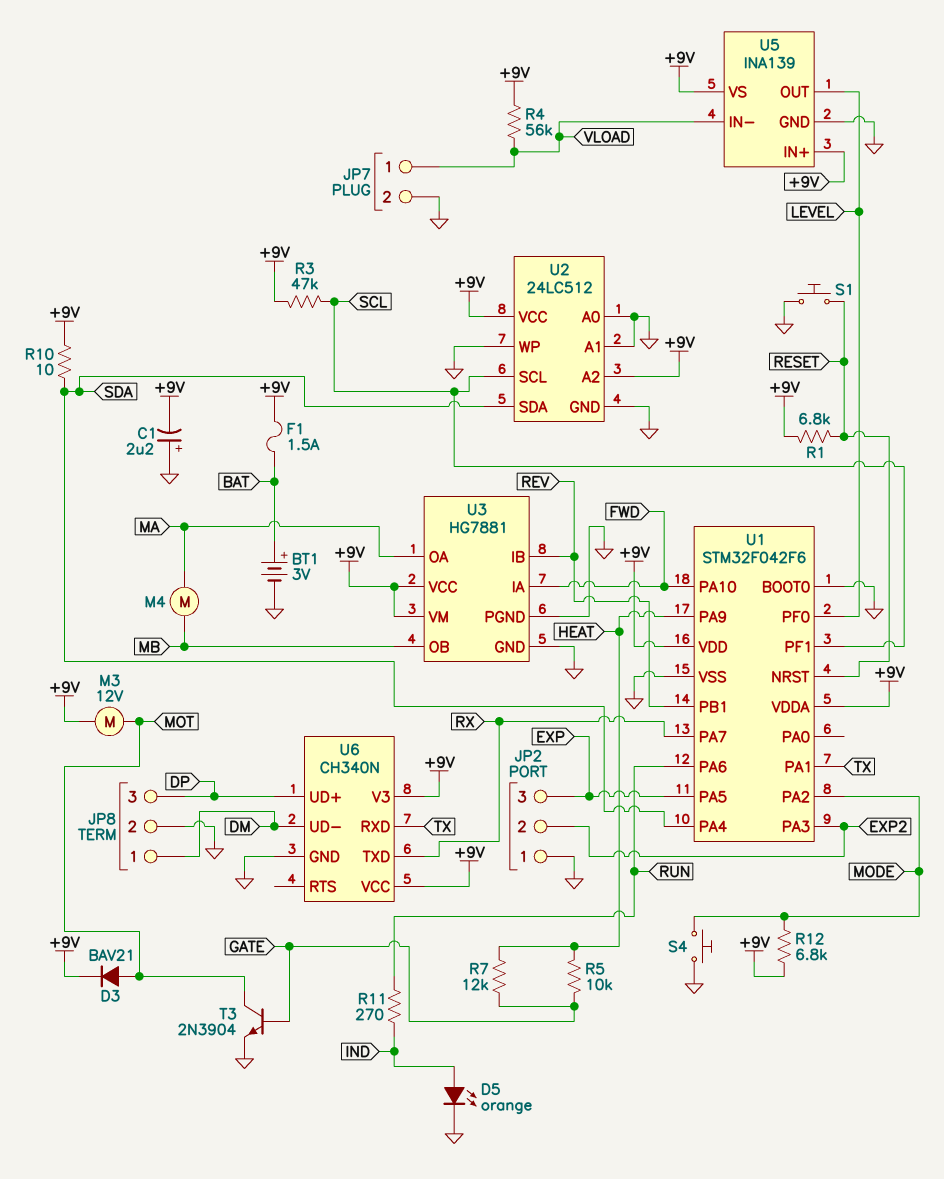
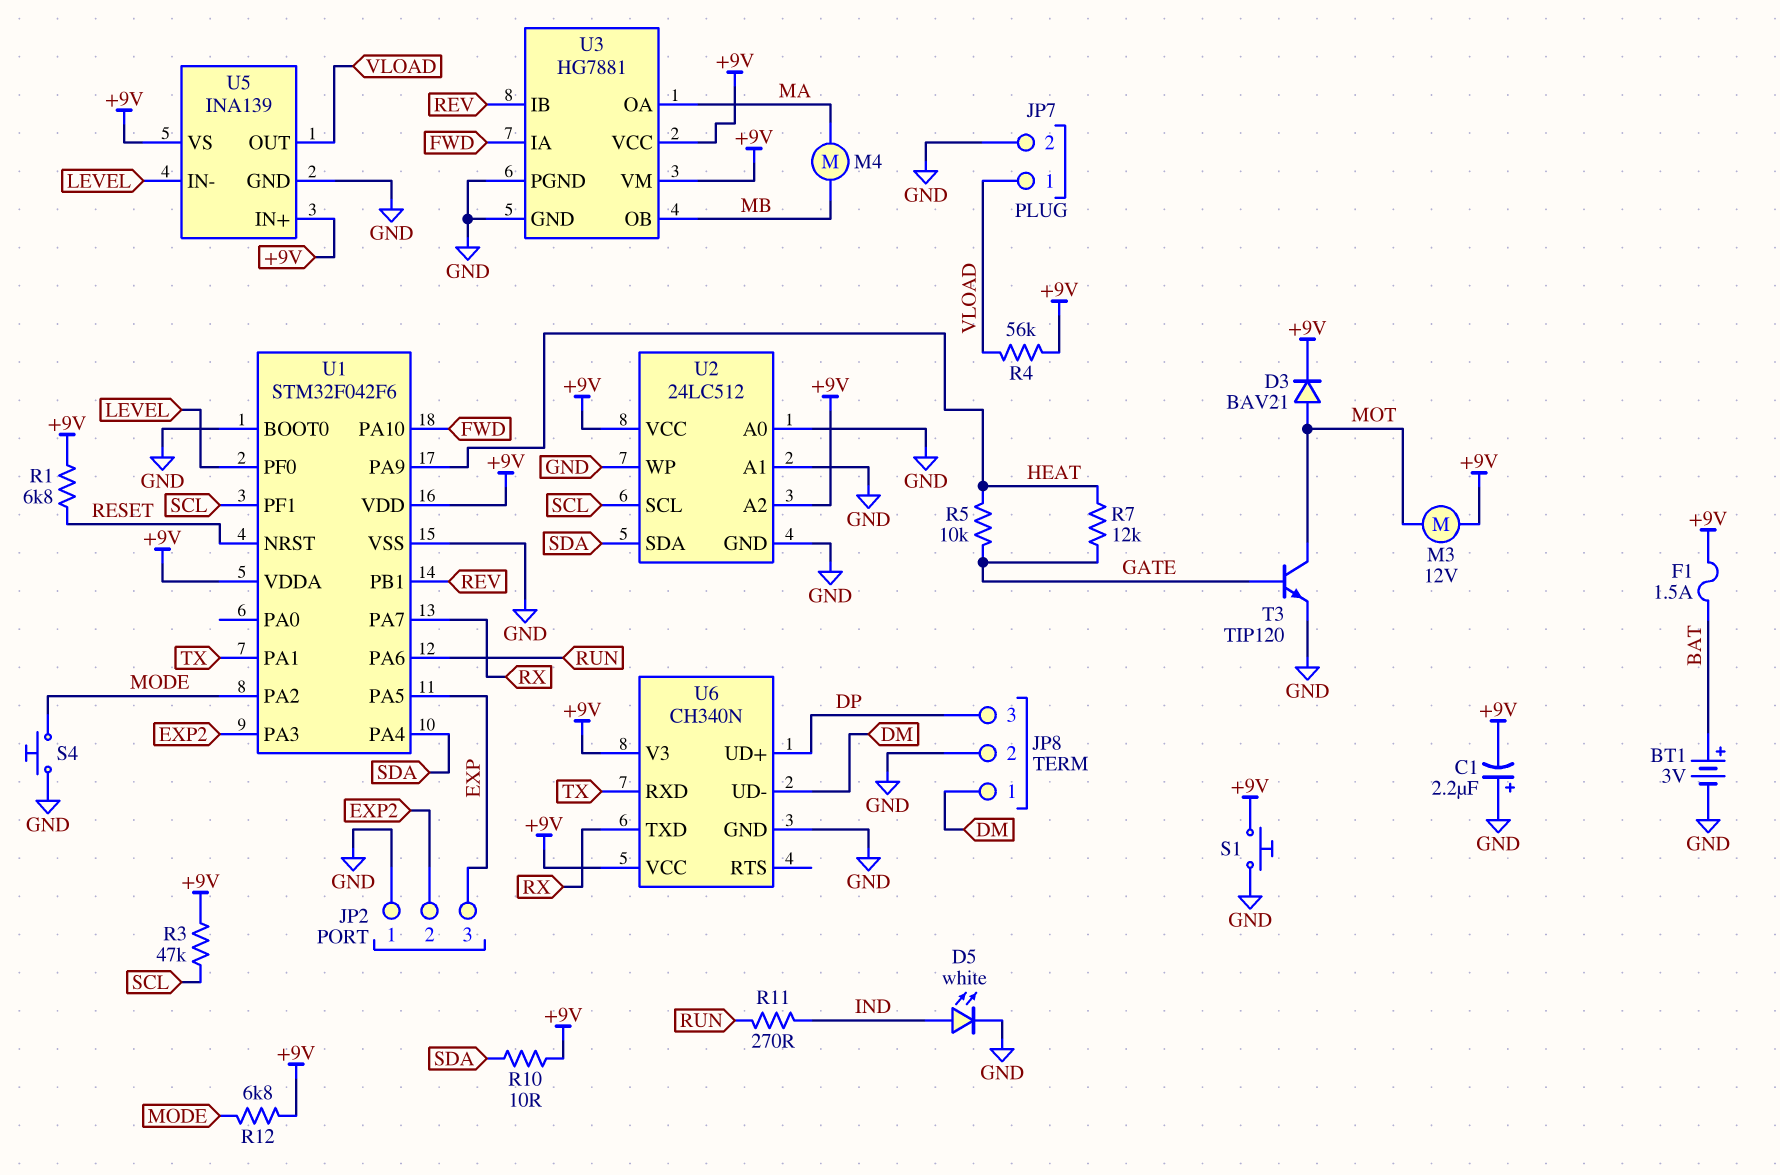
D5: LED orange (A IND, K GND) -> LED white (A IND, K GND)
S1: button (GND, RESET) -> button (+9V, GND)
T3: NPN 2N3904 (B GATE, C MOT, E GND) -> NPN TIP120 (B GATE, C MOT, E GND)
U5 pin IN-: VLOAD -> LEVEL
U5 pin OUT: LEVEL -> VLOAD

